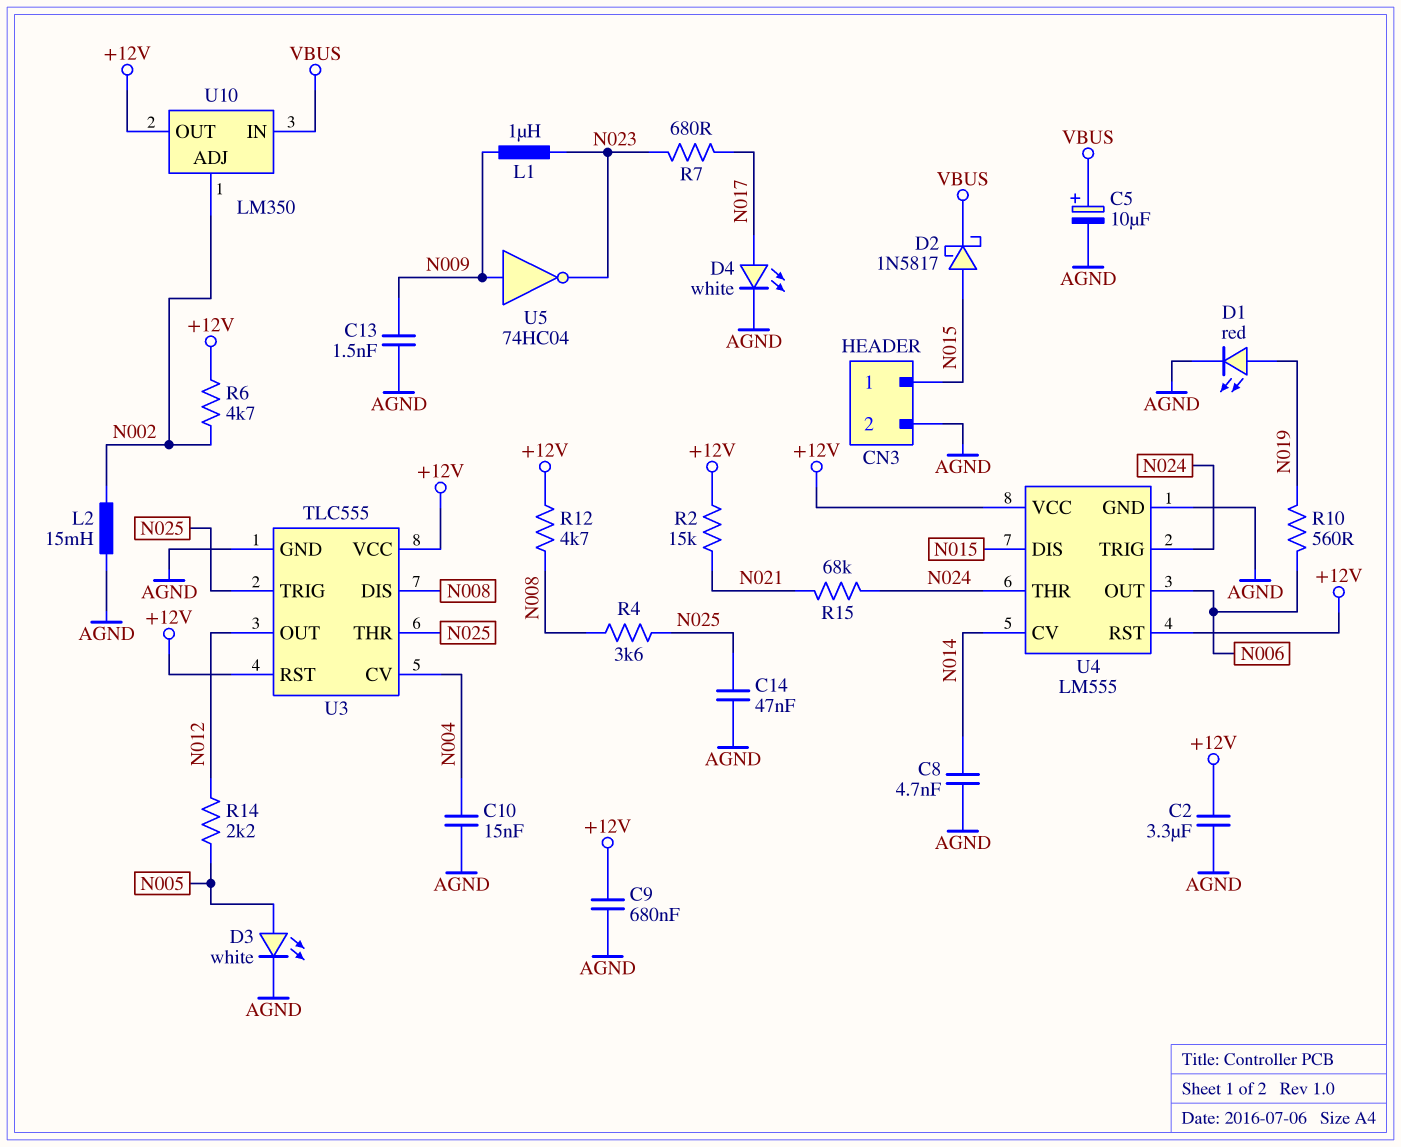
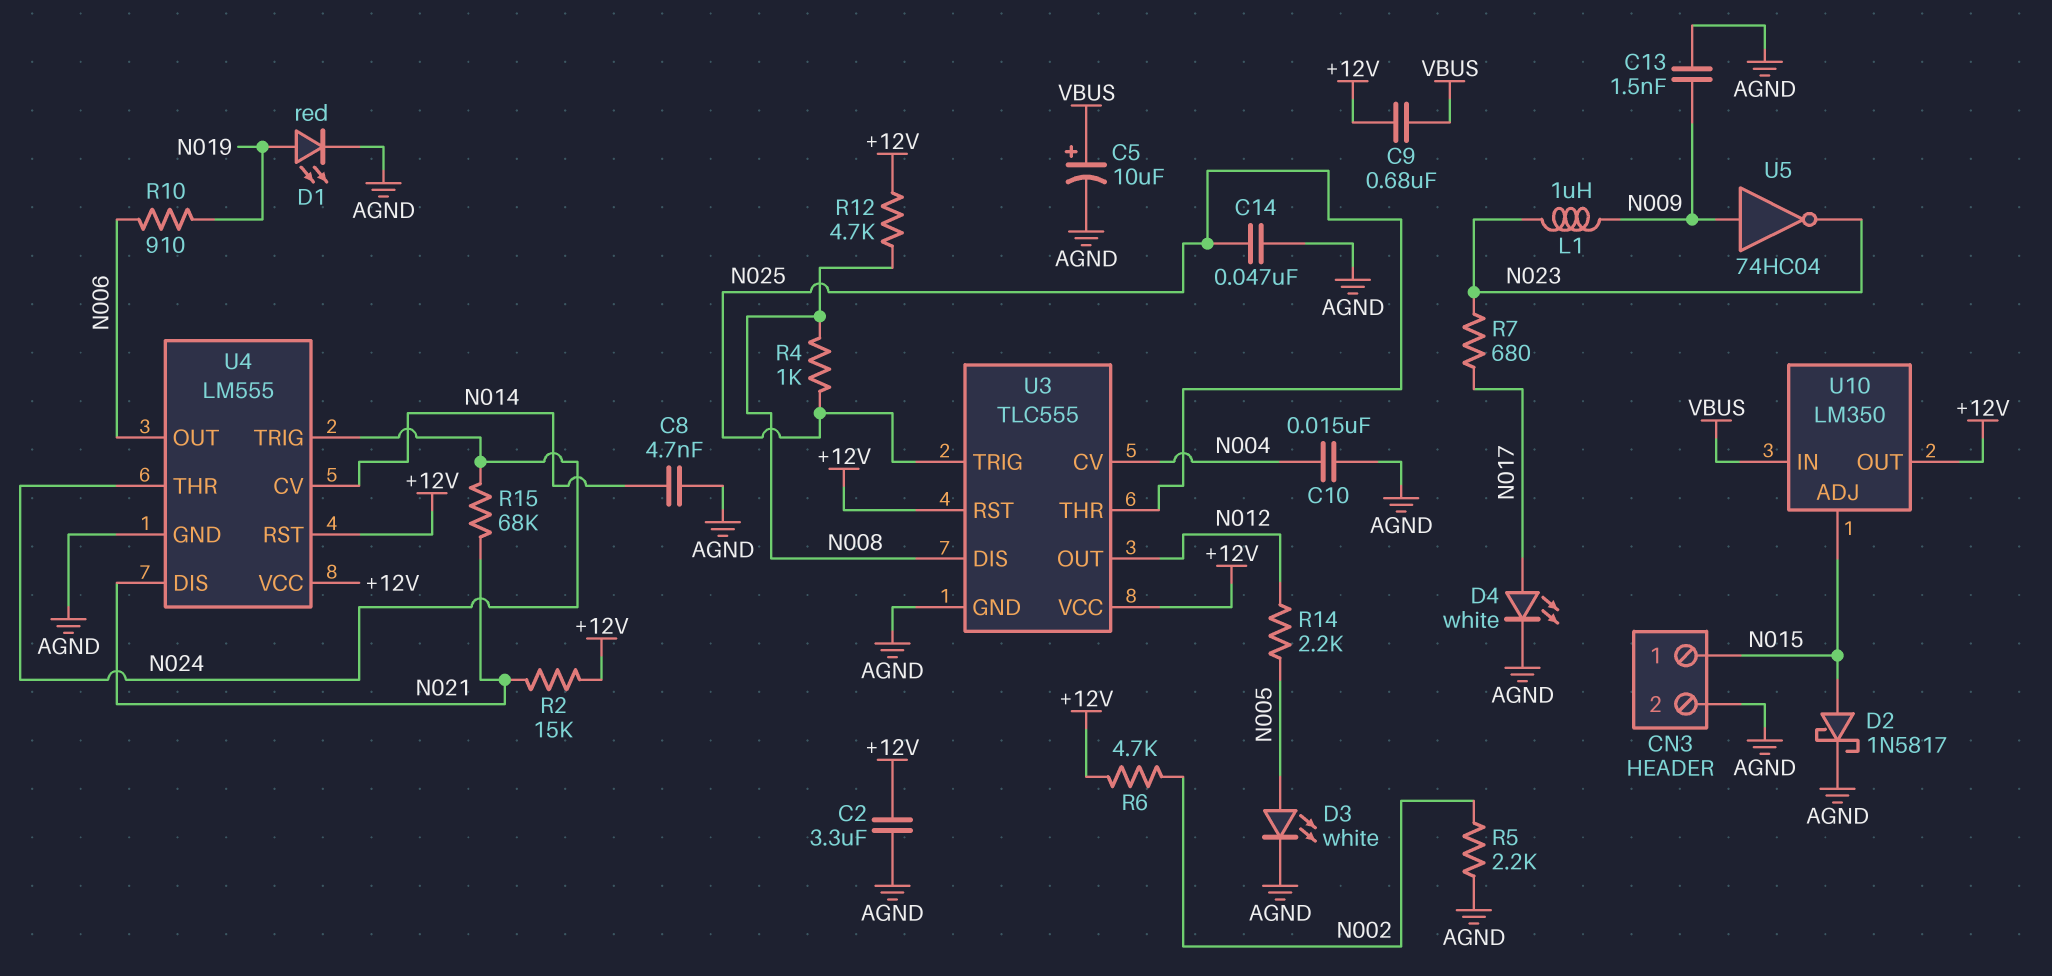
C9: 680nF (+12V, AGND) -> 680nF (+12V, VBUS)
D2: schottky 1N5817 (A N015, K VBUS) -> schottky 1N5817 (A N015, K AGND)
L2: 15mH (AGND, N002) -> none
R4: 3.6k (N008, N025) -> 1k (N008, N025)
R5: none -> 2.2k (AGND, N002)
R10: 560 (N006, N019) -> 910 (N006, N019)
U4 pin DIS: N015 -> N021
U10 pin ADJ: N002 -> N015

